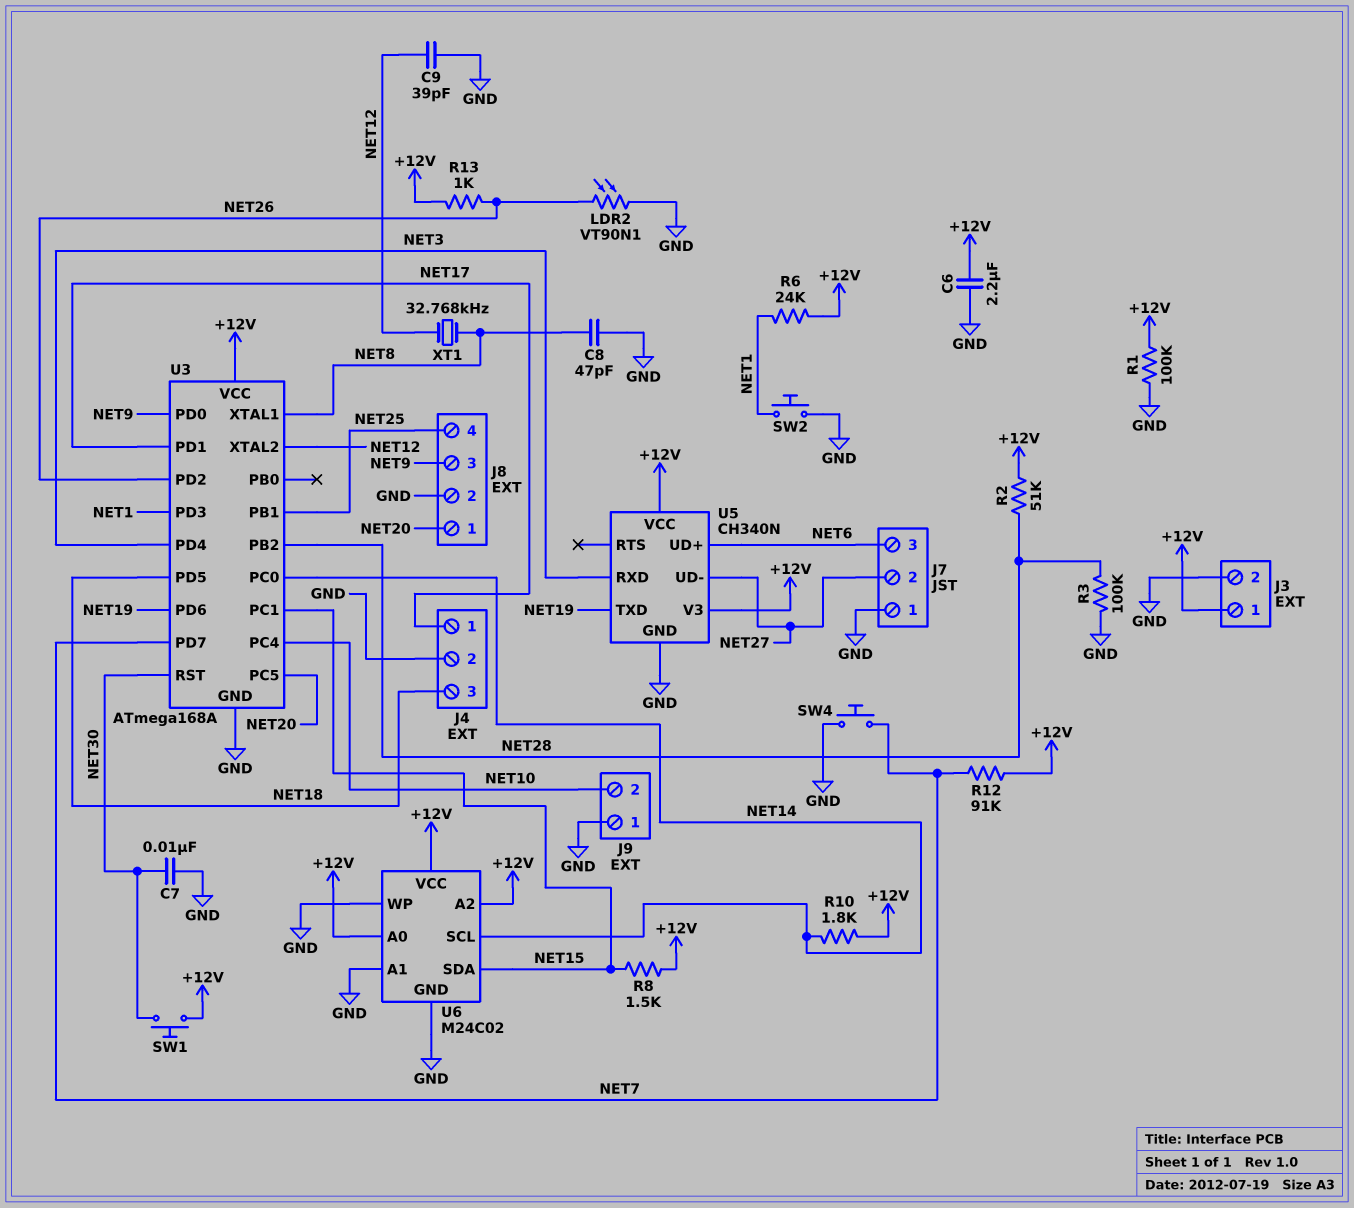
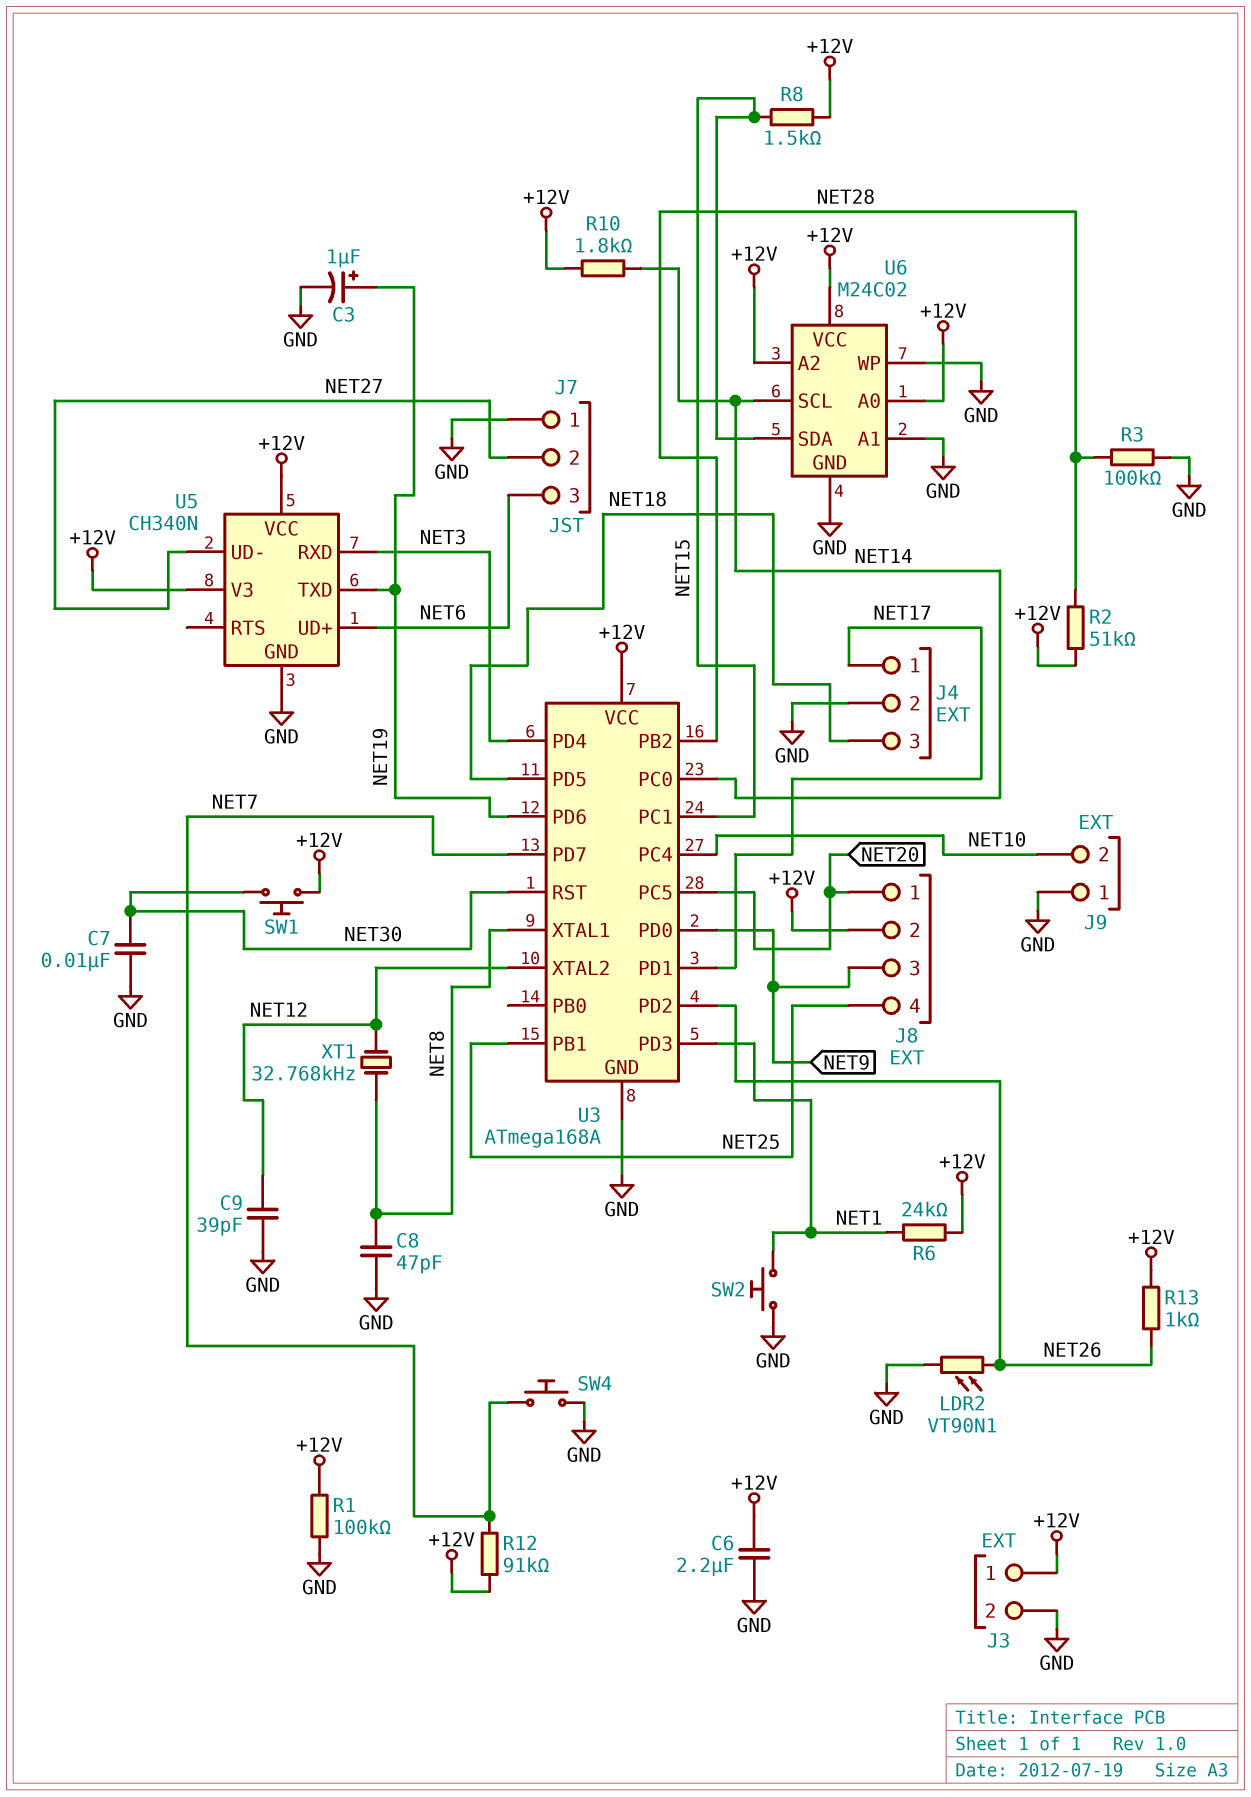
C3: none -> 1uF (plus NET19, minus GND)
J8 pin 2: GND -> +12V

